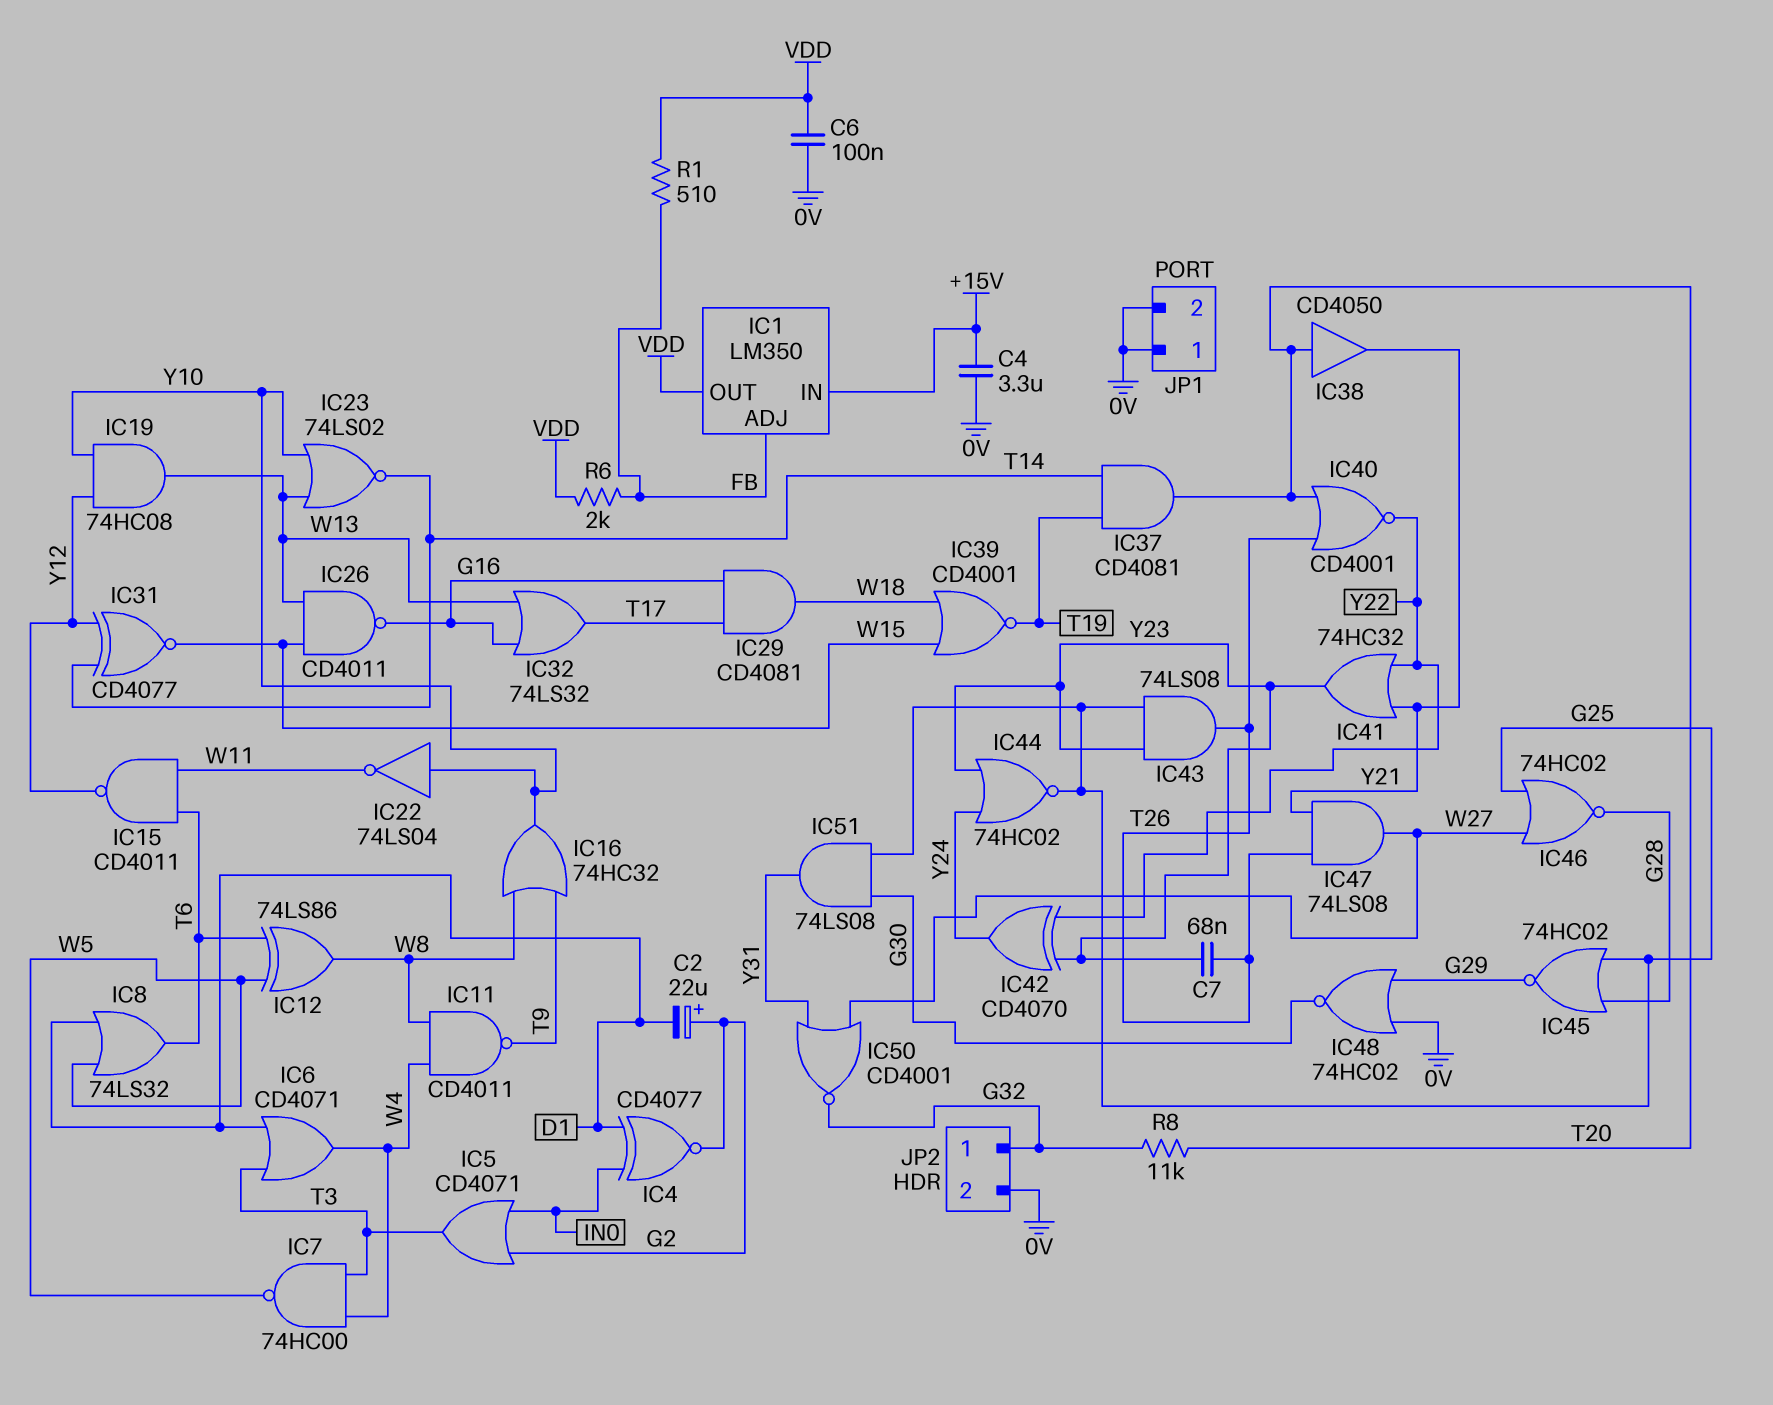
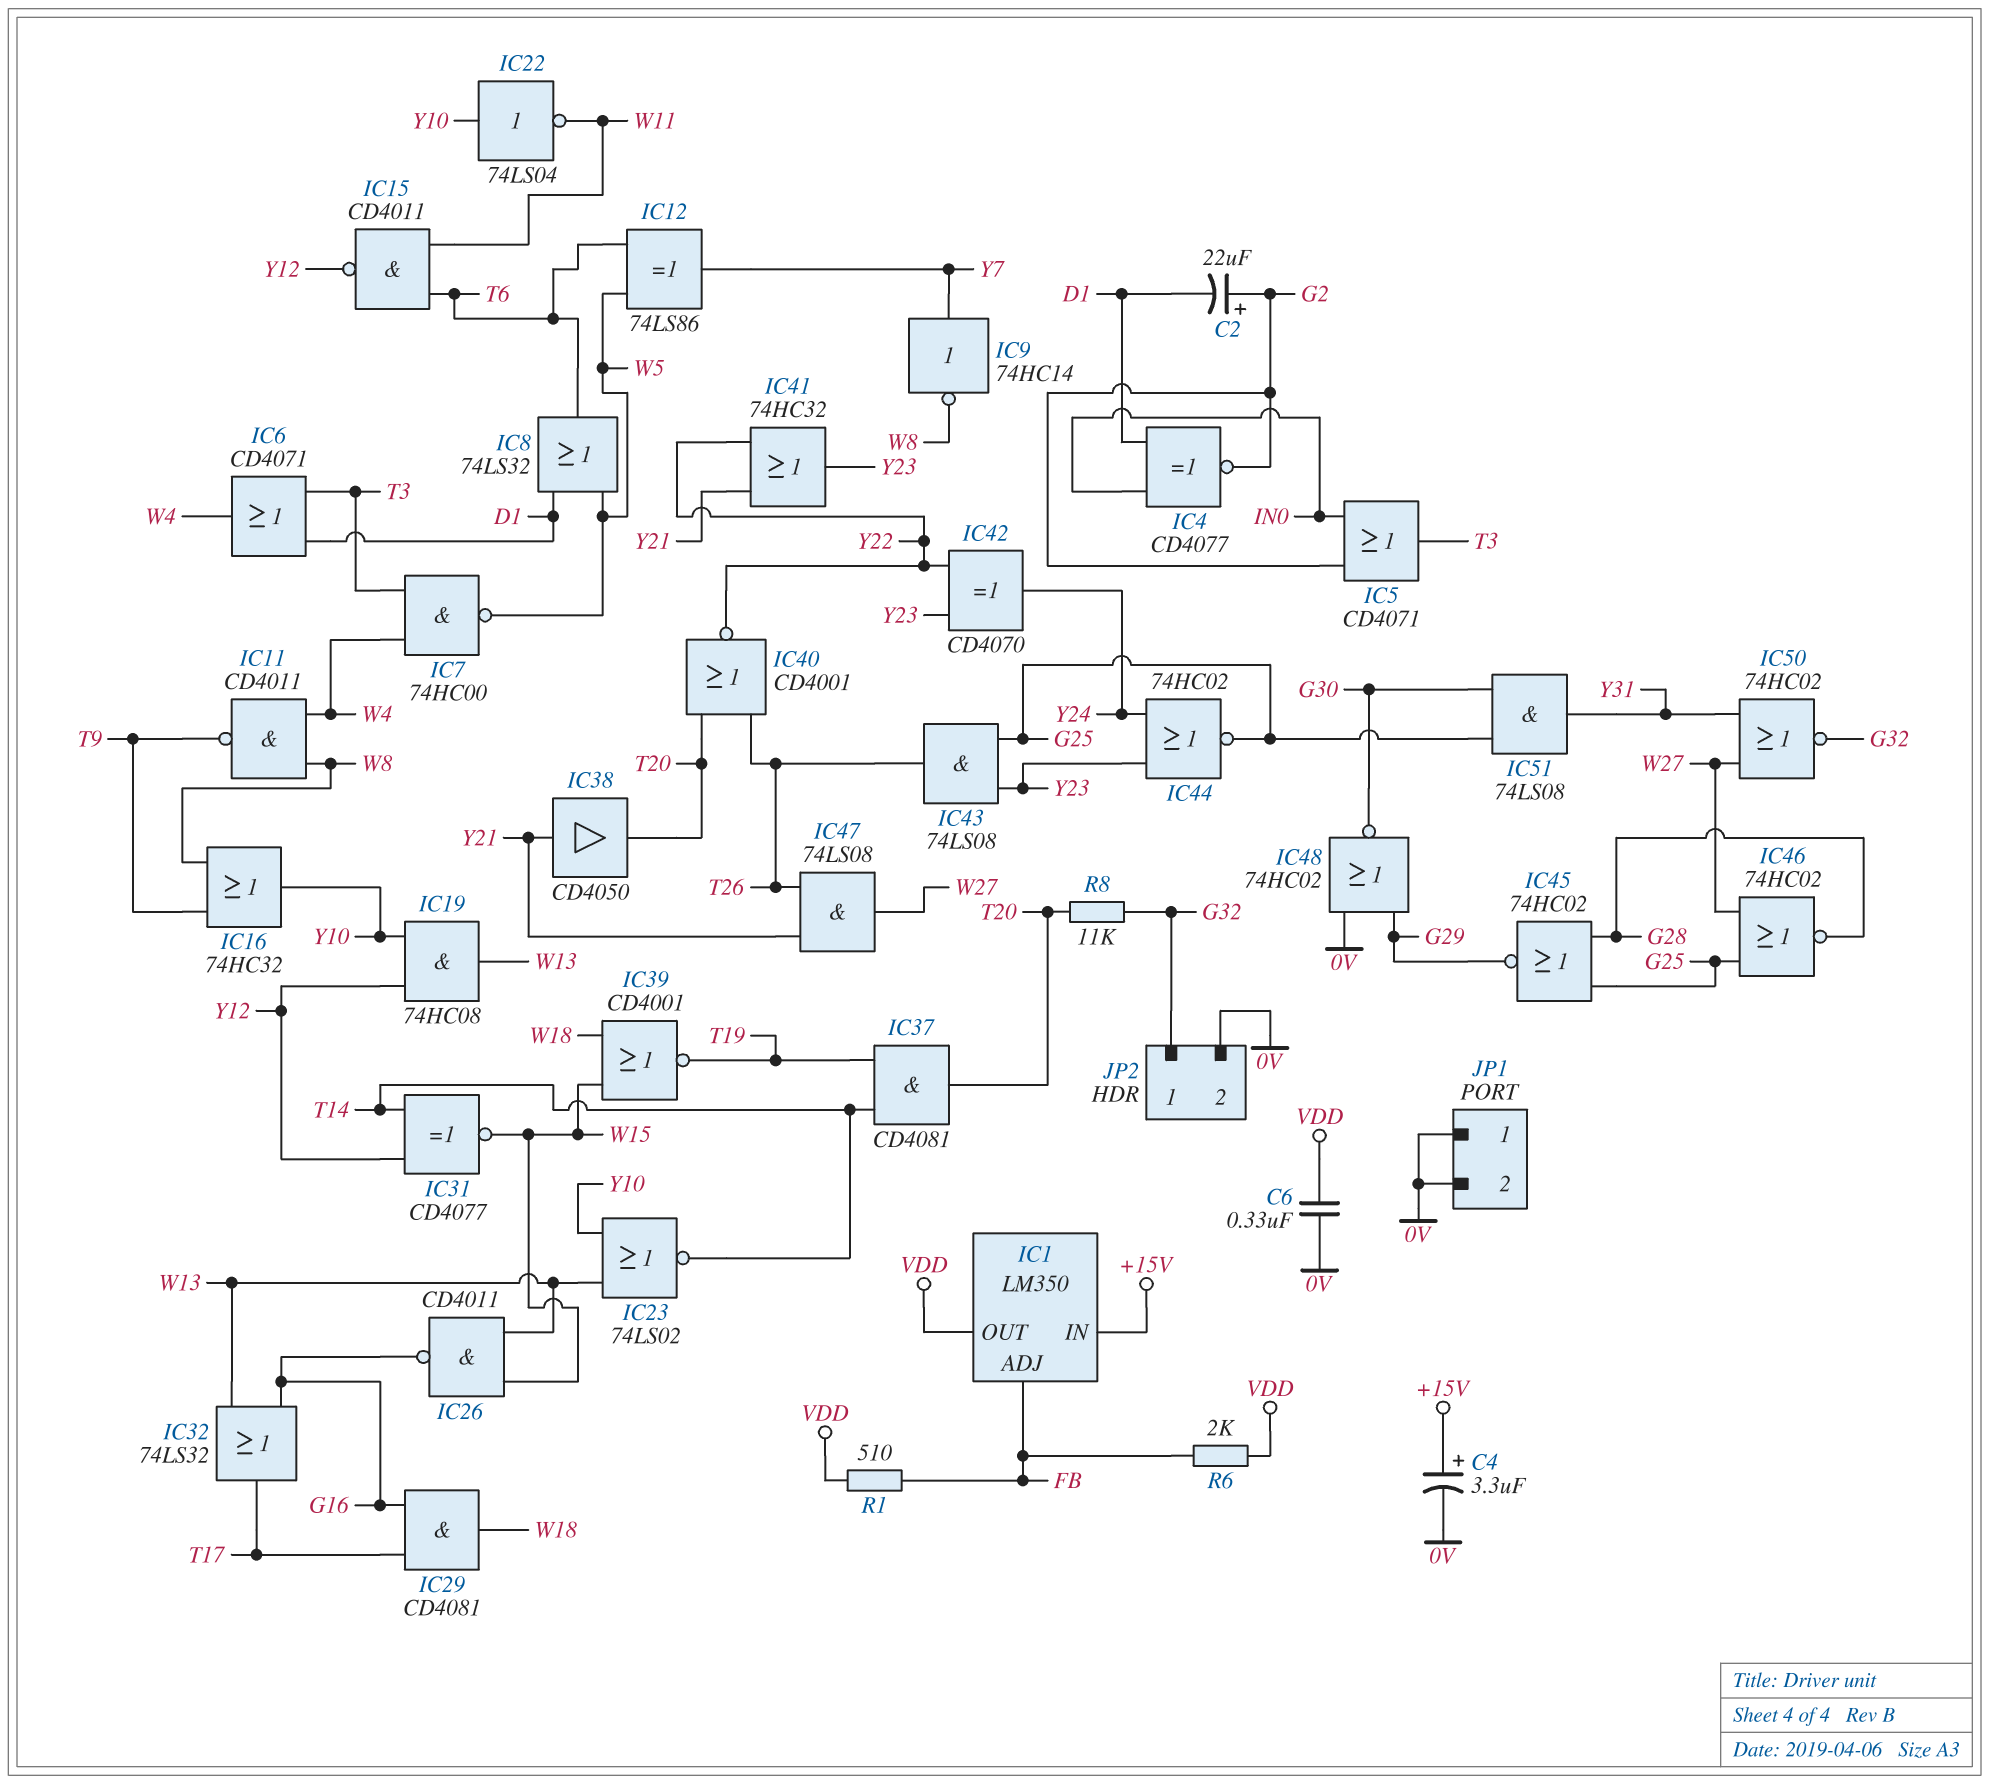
C4: 3.3uF (+15V, 0V) -> 3.3uF (plus +15V, minus 0V)
C6: 100nF (0V, VDD) -> 330nF (0V, VDD)
C7: 68nF (T26, Y23) -> none
IC9: none -> NOT 74HC14 (in Y7, out W8)
IC12: XOR 74LS86 (in T6, in W5, out W8) -> XOR 74LS86 (in T6, in W5, out Y7)
IC38: buffer CD4050 (in T20, out Y21) -> buffer CD4050 (in Y21, out T20)
IC50: NOR CD4001 (in W27, in Y31, out G32) -> NOR 74HC02 (in W27, in Y31, out G32)

